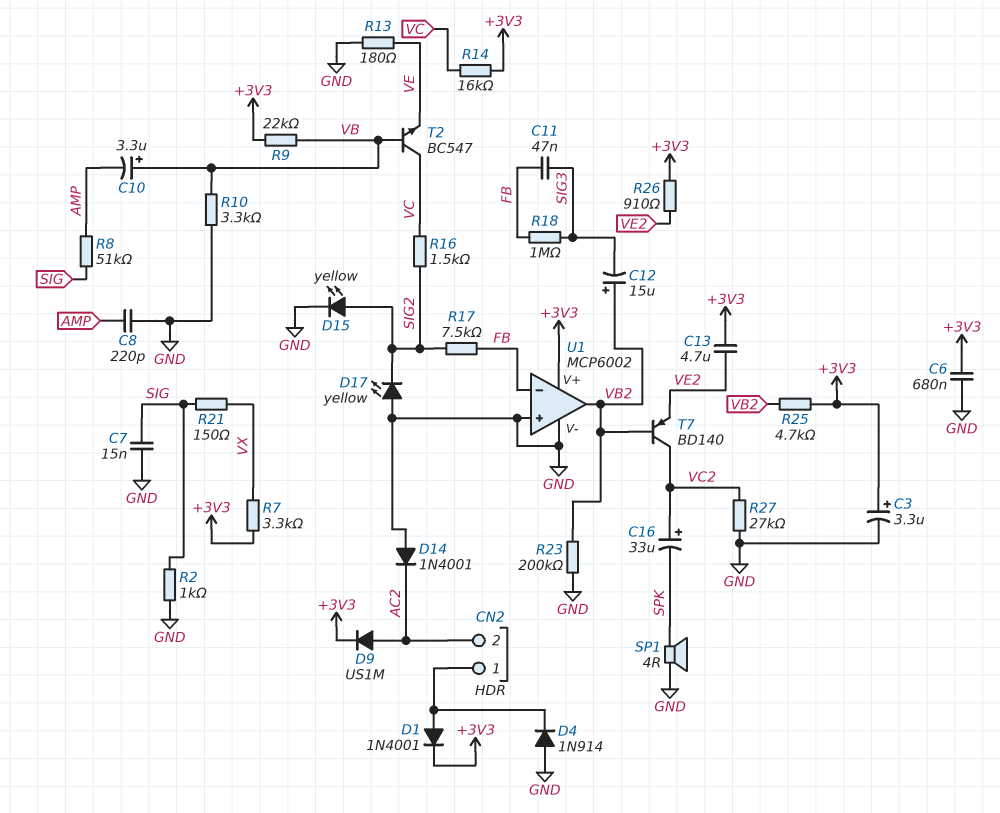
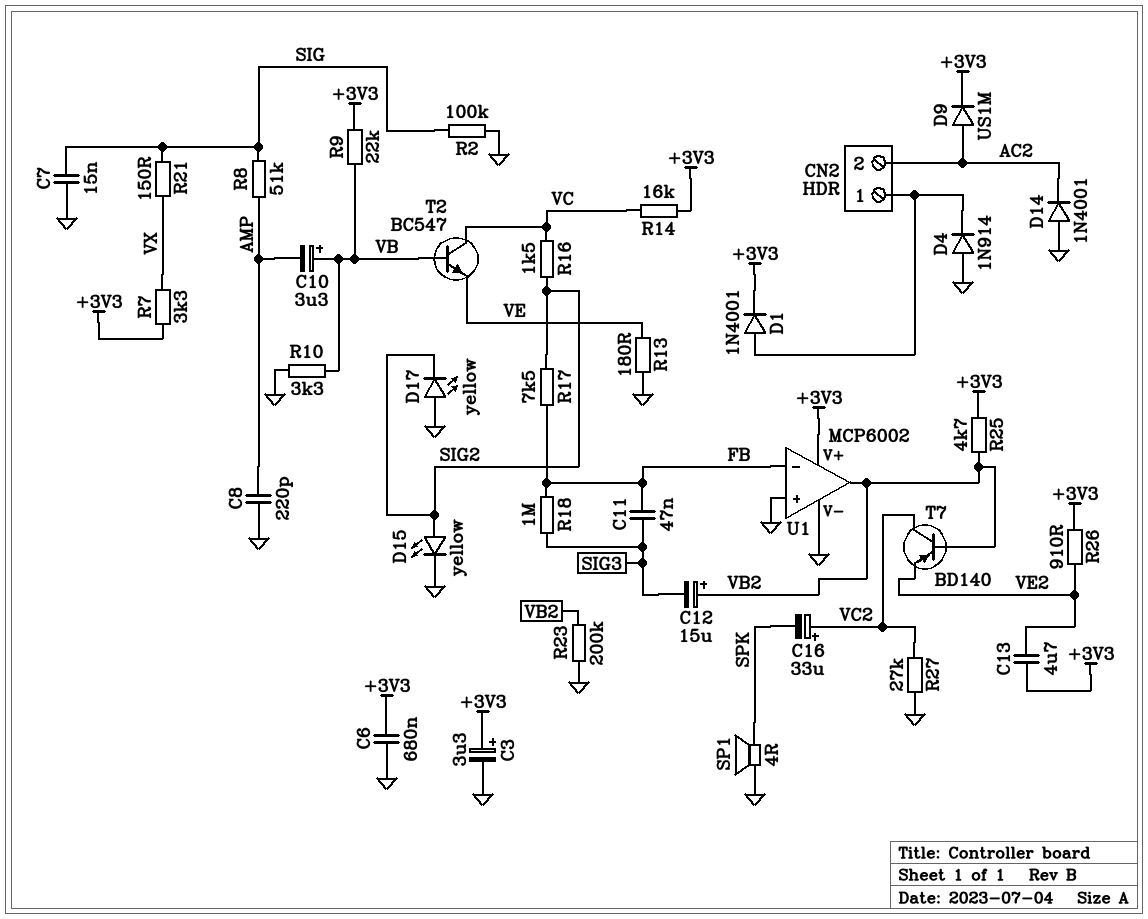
R2: 1k (GND, SIG) -> 100k (GND, SIG)

